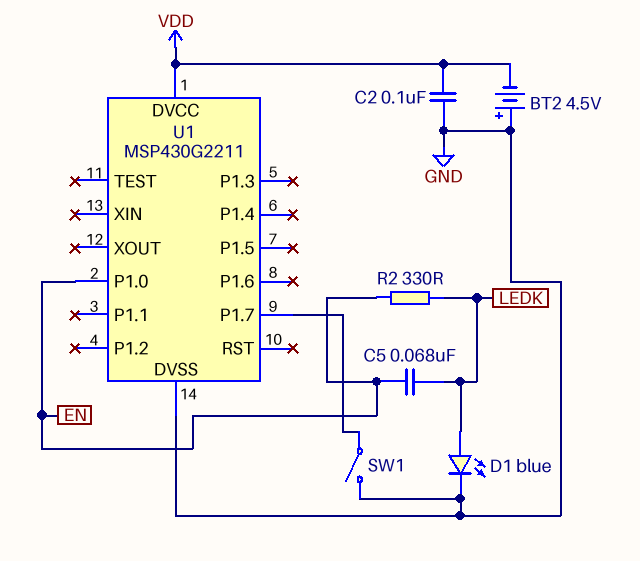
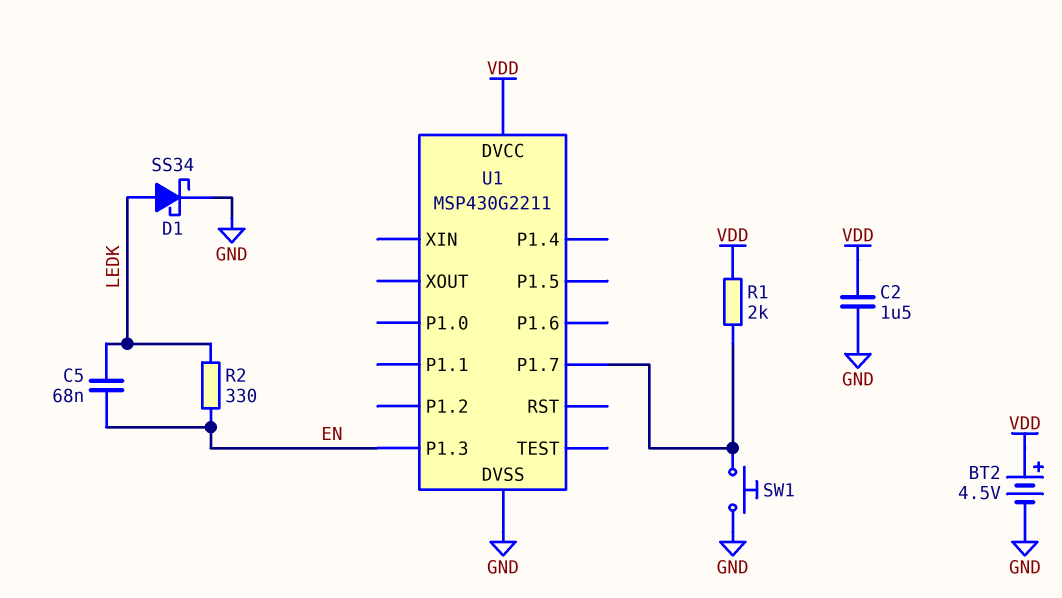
BT2: 4.5V (plus GND, minus VDD) -> 4.5V (plus VDD, minus GND)
C2: 100nF (GND, VDD) -> 1.5uF (GND, VDD)
D1: LED blue (A LEDK, K GND) -> schottky SS34 (A LEDK, K GND)
R1: none -> 2k (U1/P1.7, VDD)
SW1: switch (GND, U1/P1.7) -> button (GND, U1/P1.7)
U1 pin P1.0: EN -> none
U1 pin P1.3: none -> EN

